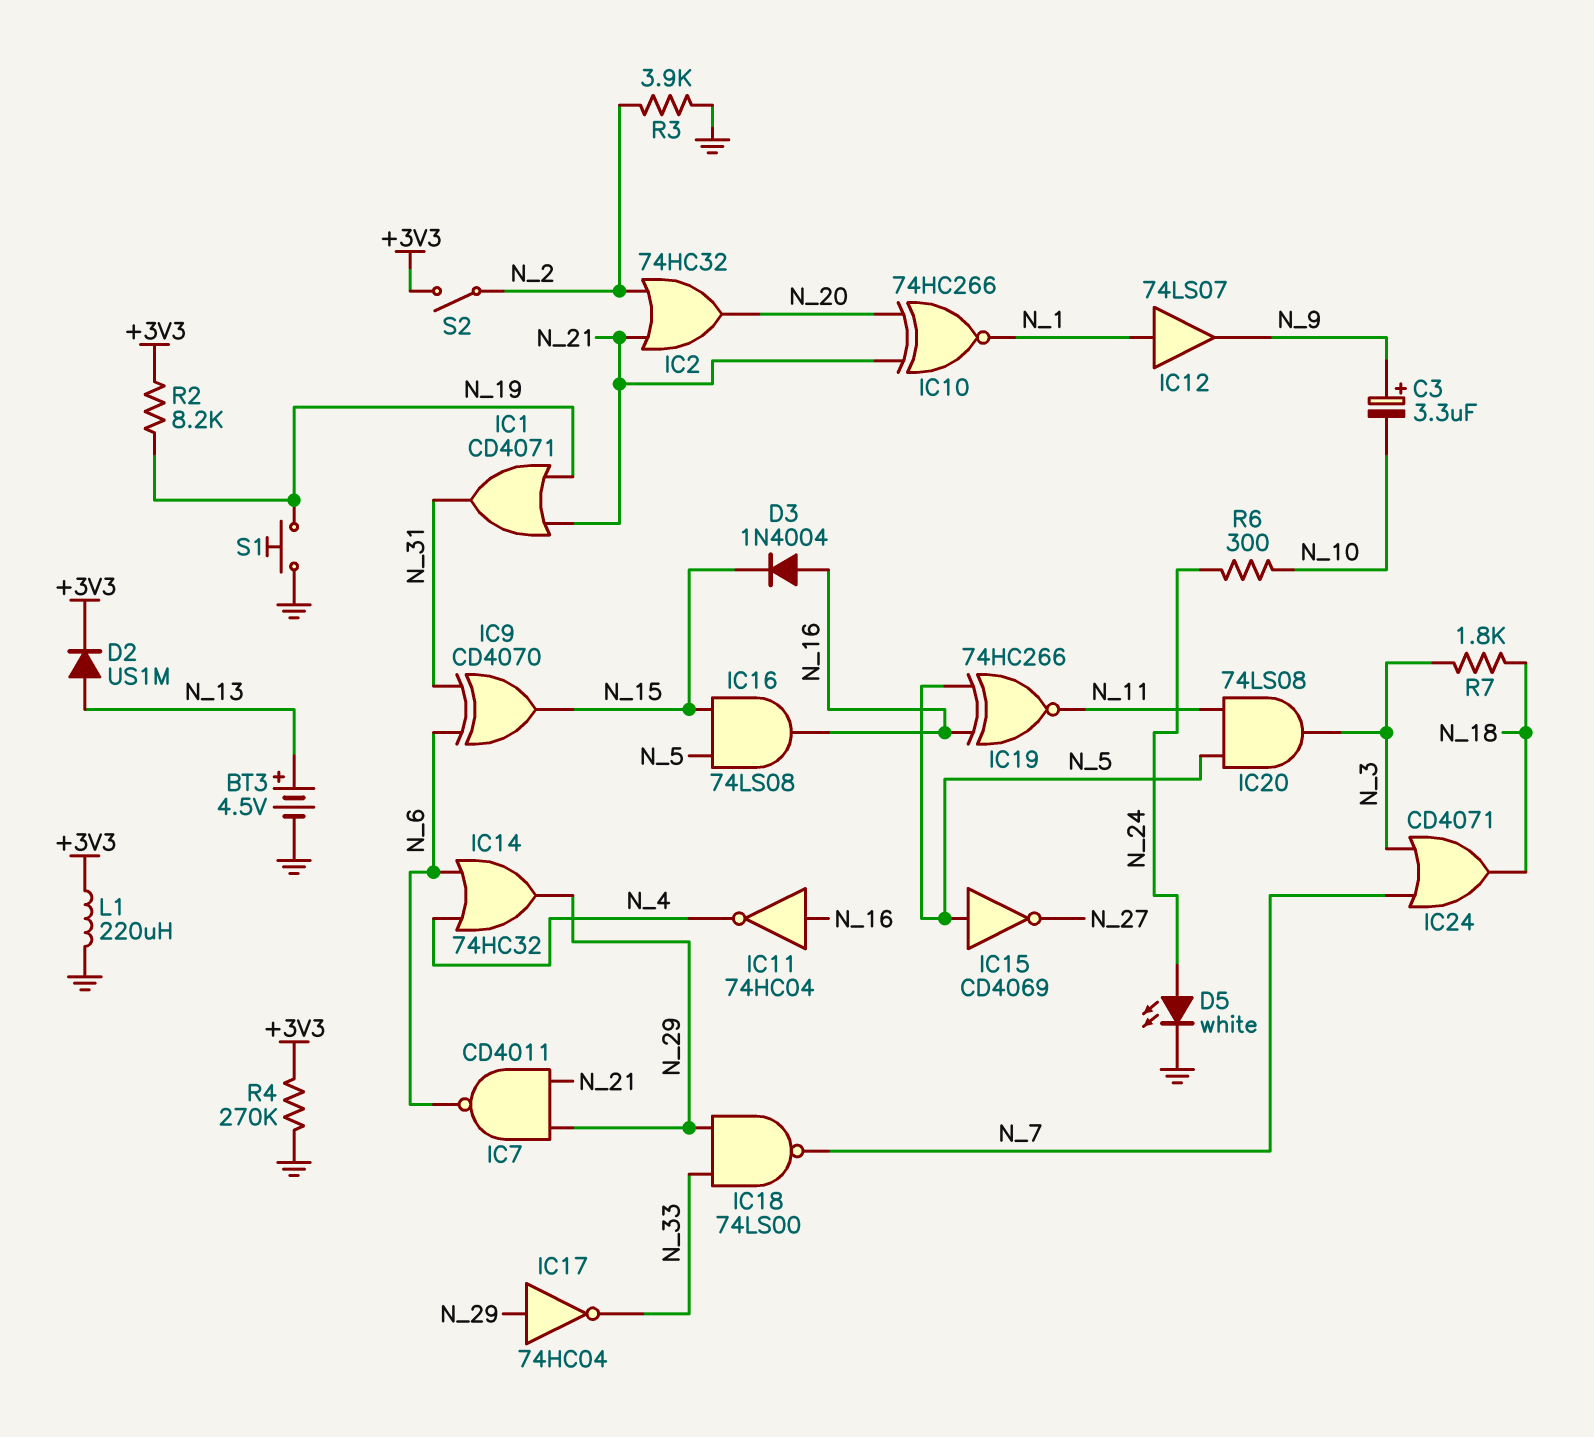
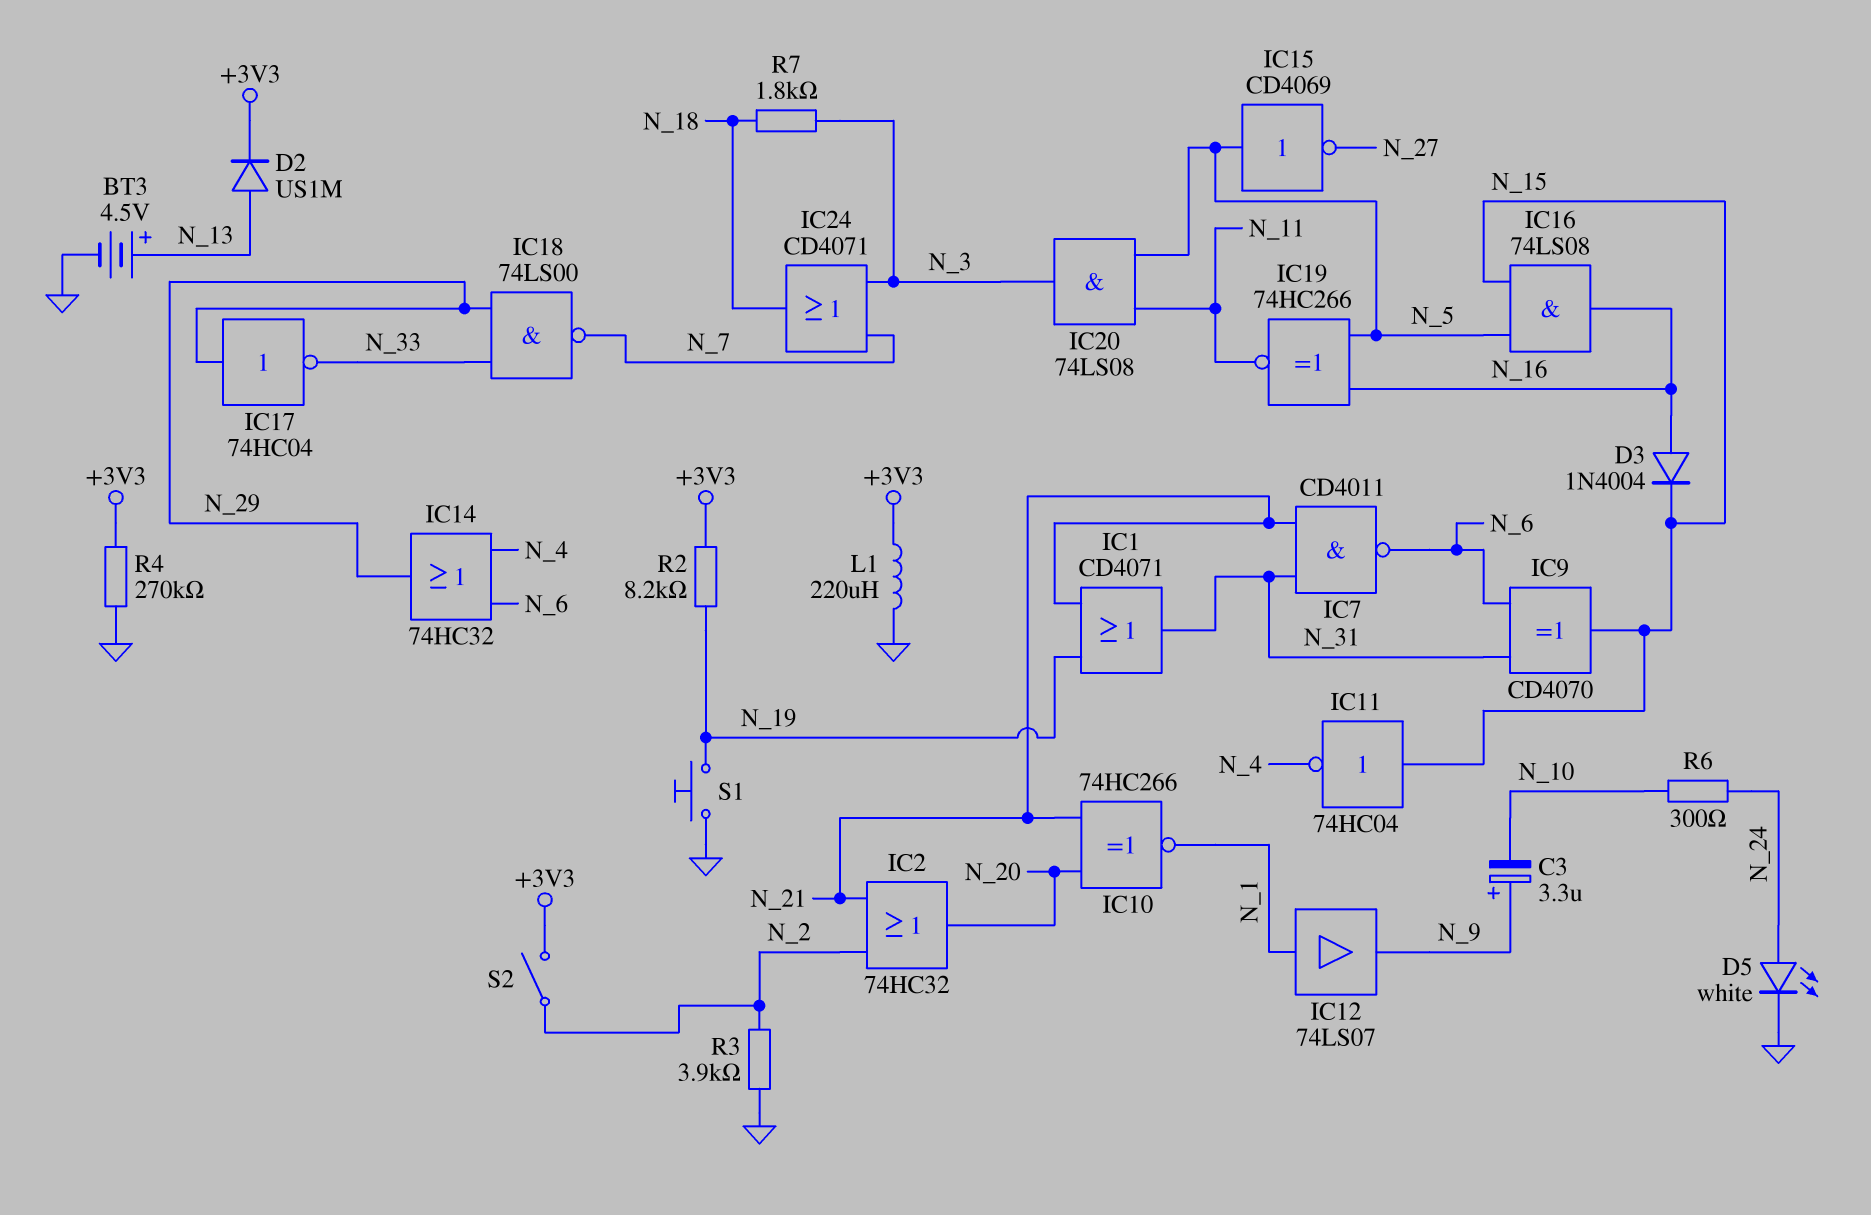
IC7: NAND CD4011 (in N_21, in N_29, out N_6) -> NAND CD4011 (in N_21, in N_31, out N_6)
IC11: NOT 74HC04 (in N_16, out N_4) -> NOT 74HC04 (in N_15, out N_4)

